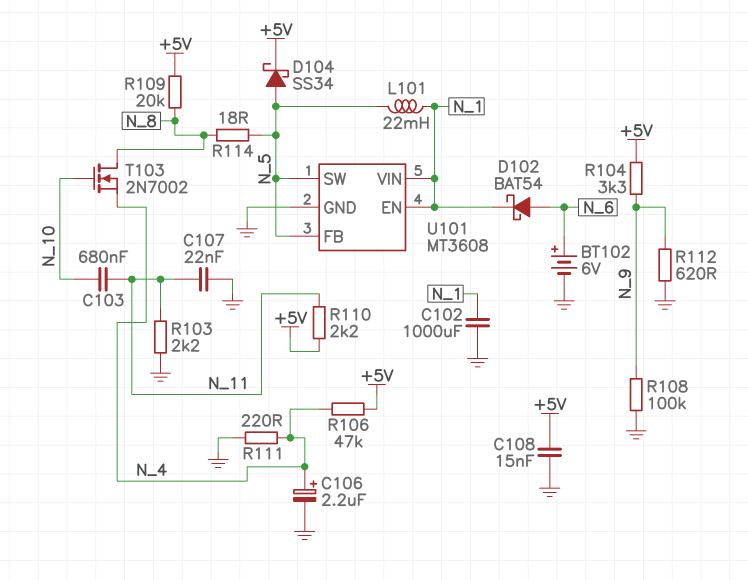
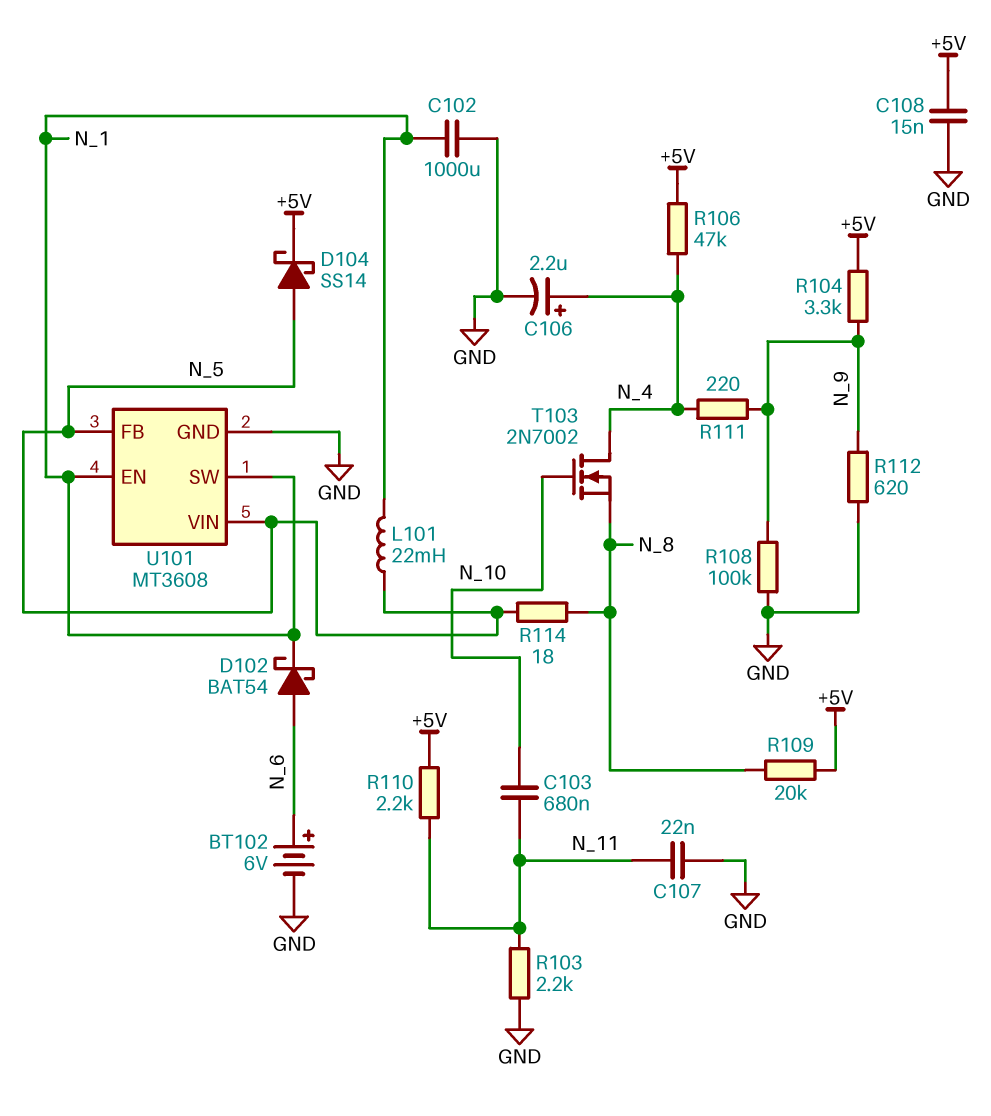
D104: schottky SS34 (A N_5, K +5V) -> schottky SS14 (A N_5, K +5V)
R111: 220 (GND, N_4) -> 220 (N_4, N_9)
T103: NMOS 2N7002 (G N_10, D N_8, S N_4) -> NMOS 2N7002 (G N_10, D N_4, S N_8)
U101 pin SW: N_5 -> N_1
U101 pin VIN: N_1 -> N_5

